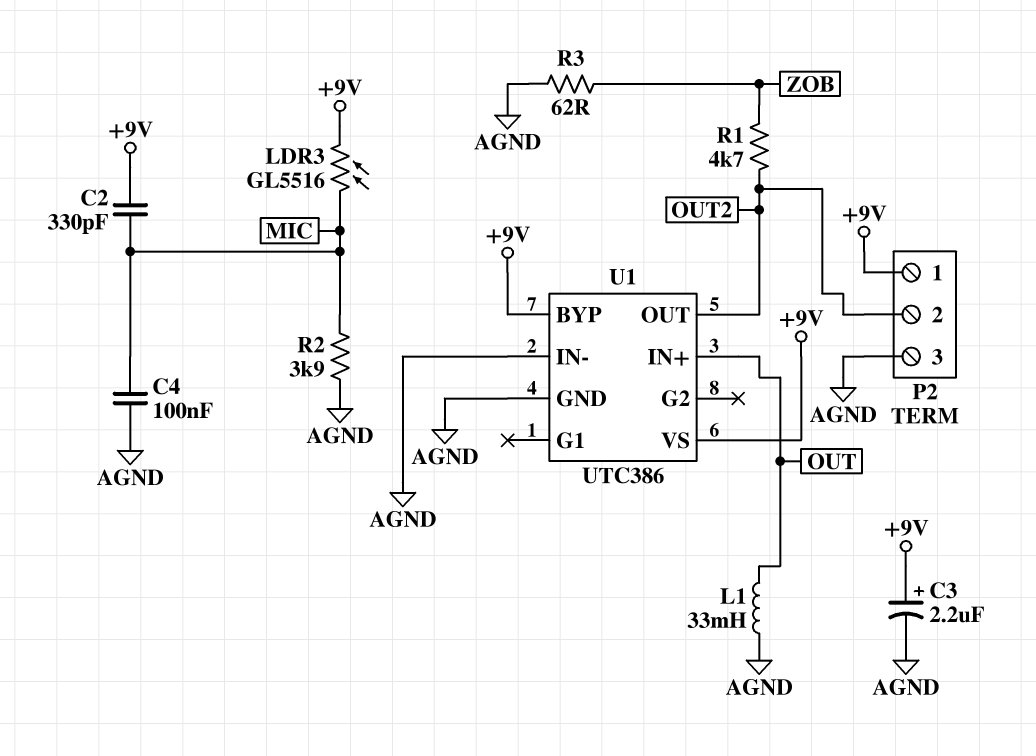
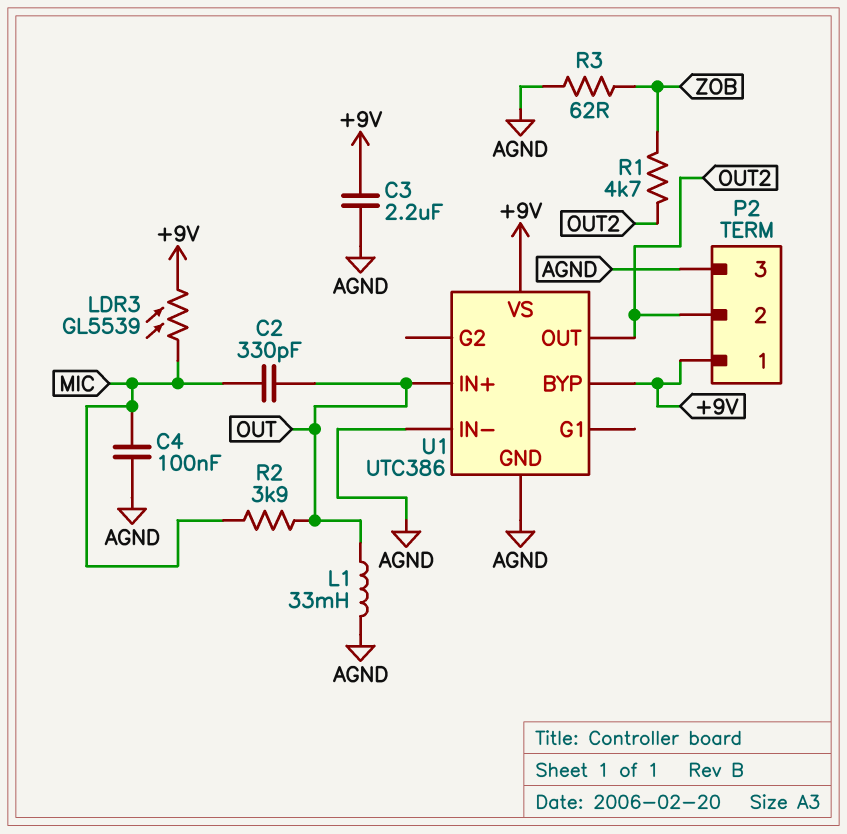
C2: 330pF (+9V, MIC) -> 330pF (MIC, OUT)
C3: 2.2uF (plus +9V, minus AGND) -> 2.2uF (+9V, AGND)
LDR3: GL5516 (+9V, MIC) -> GL5539 (+9V, MIC)
R2: 3.9k (AGND, MIC) -> 3.9k (MIC, OUT)

